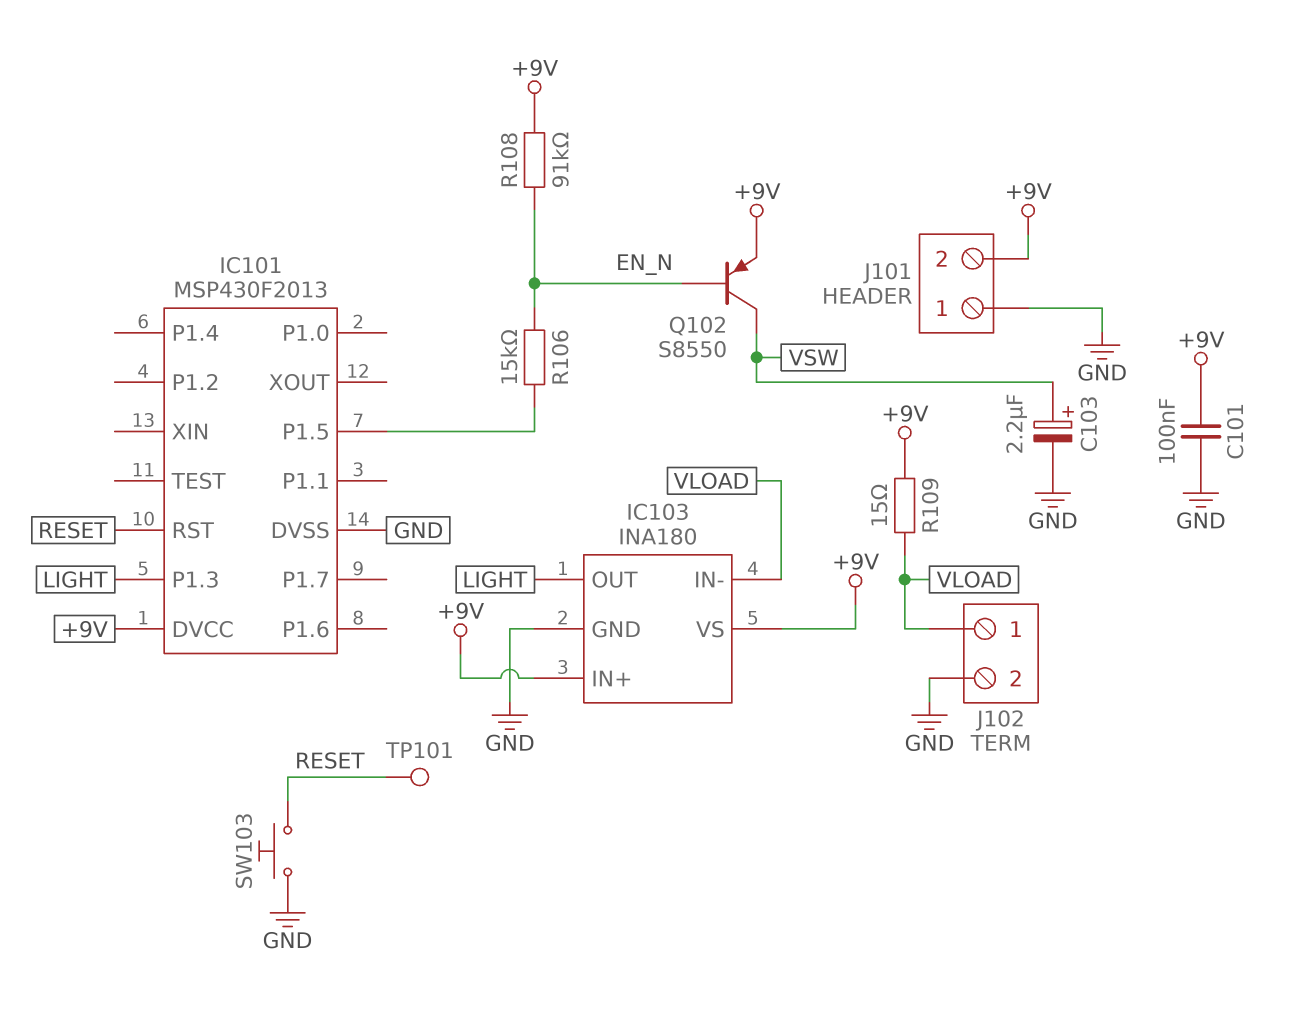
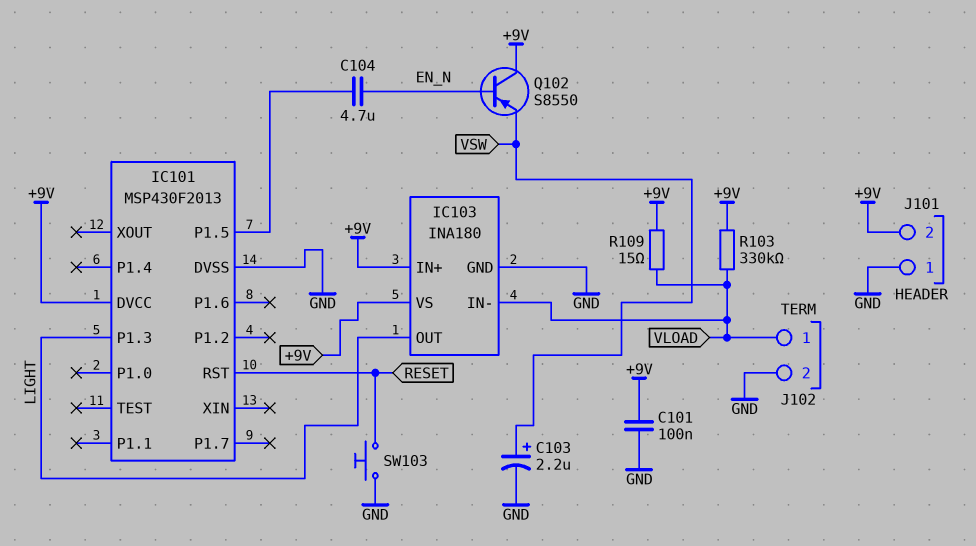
C104: none -> 4.7uF (EN_N, IC101/P1.5)
Q102: PNP S8550 (B EN_N, C VSW, E +9V) -> PNP S8550 (B EN_N, C +9V, E VSW)
R103: none -> 330k (+9V, VLOAD)
R106: 15k (EN_N, IC101/P1.5) -> none
R108: 91k (+9V, EN_N) -> none
TP101: test point (RESET) -> none

